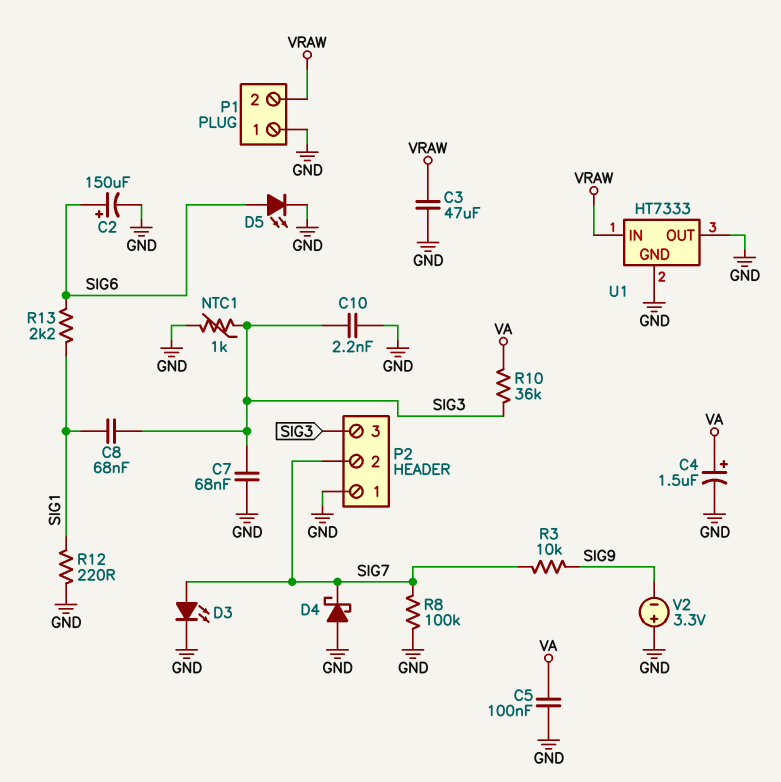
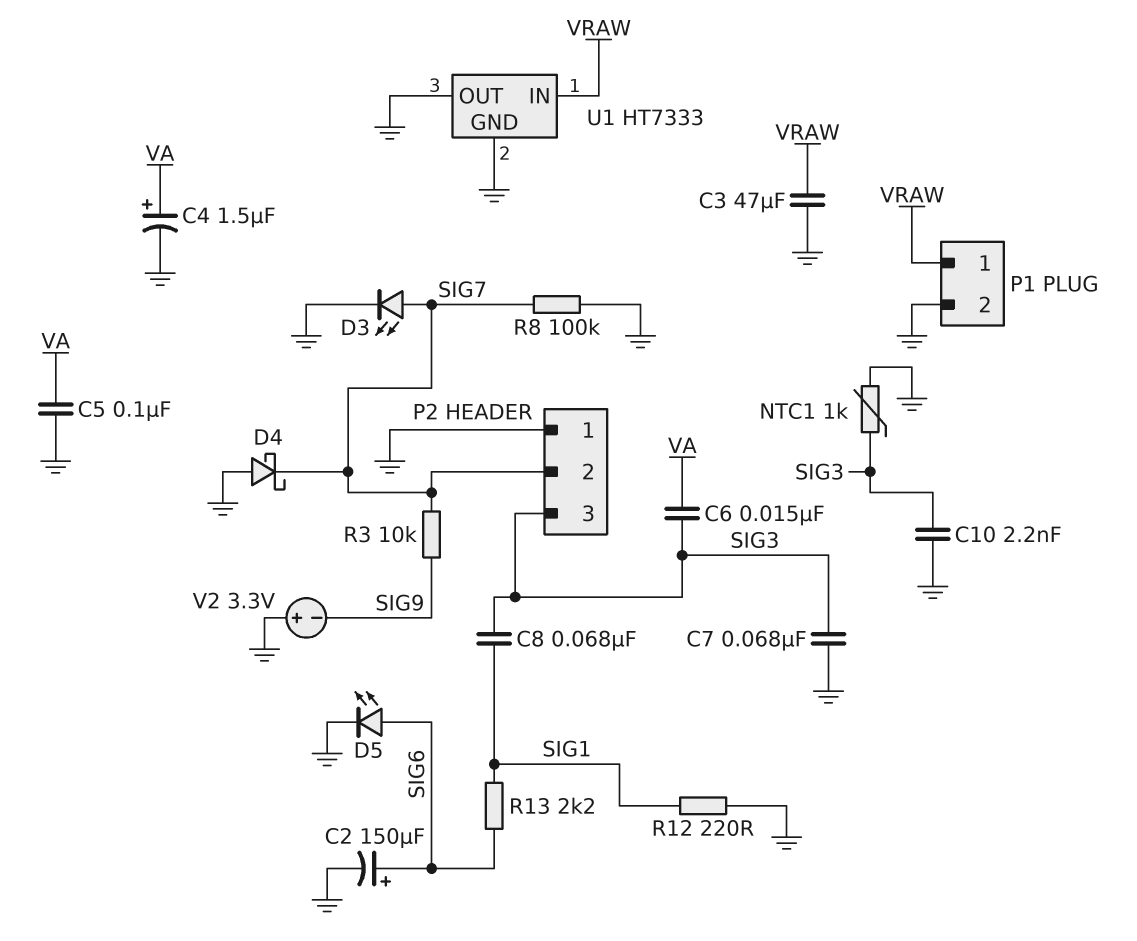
C6: none -> 15nF (SIG3, VA)
P1 pin 1: GND -> VRAW
P1 pin 2: VRAW -> GND
R10: 36k (SIG3, VA) -> none

